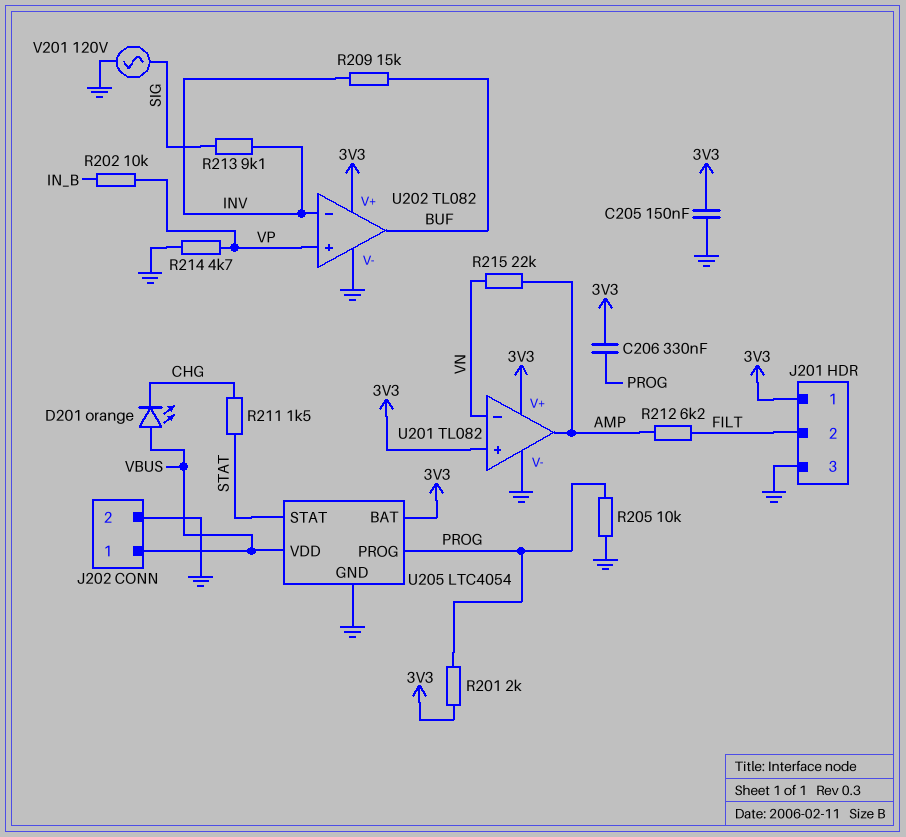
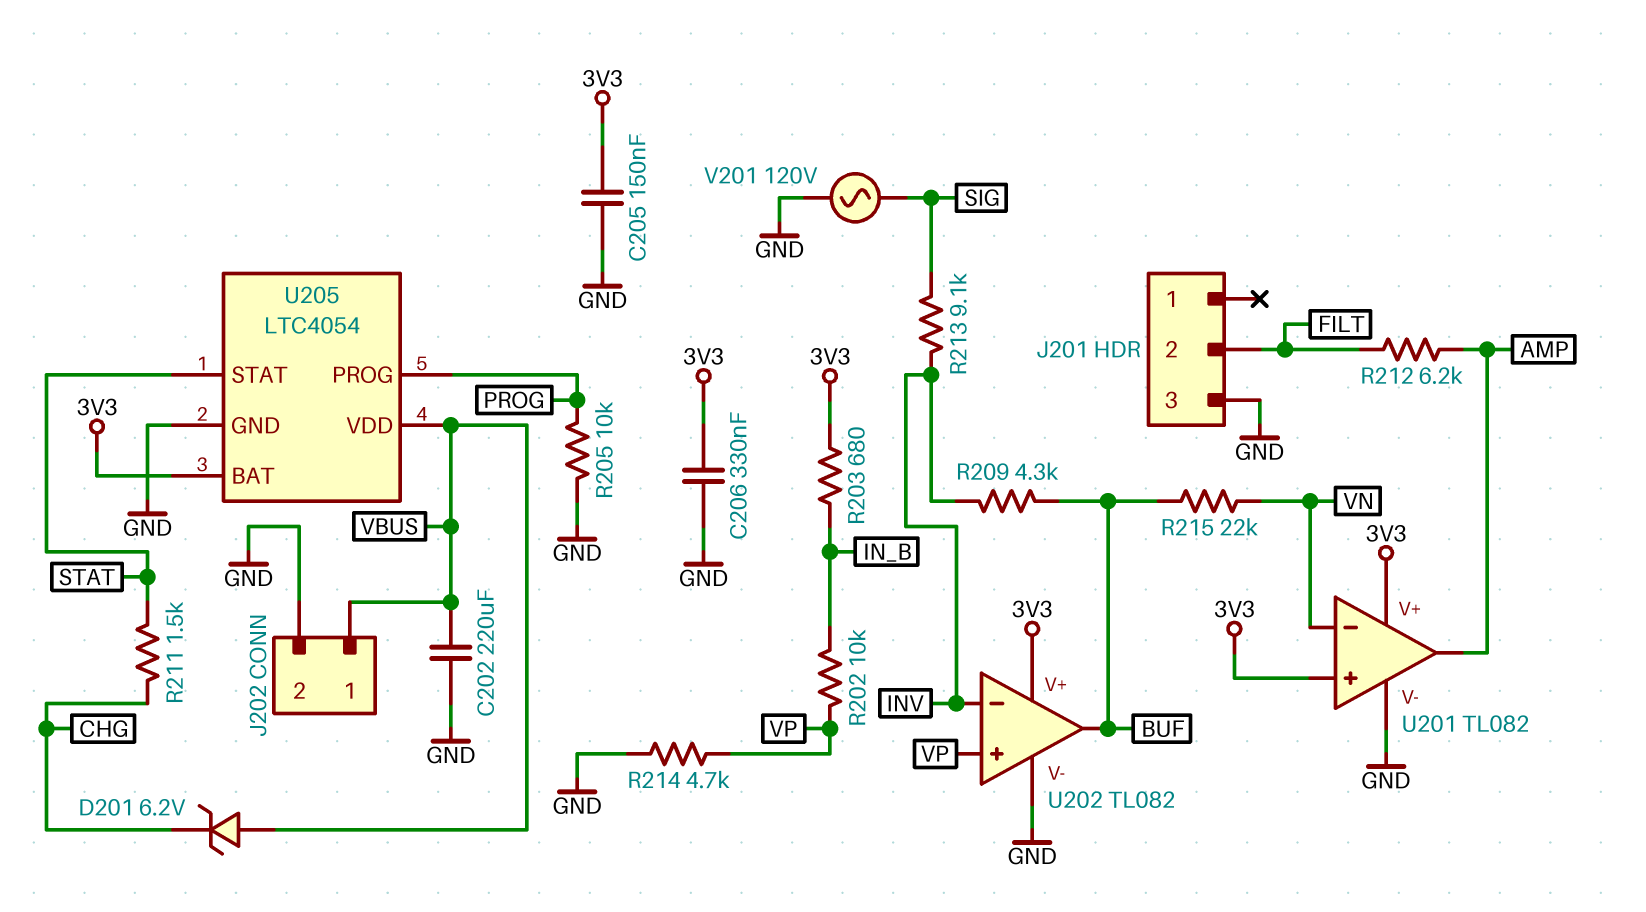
C202: none -> 220uF (GND, VBUS)
C206: 330nF (3V3, PROG) -> 330nF (3V3, GND)
D201: LED orange (A VBUS, K CHG) -> zener 6.2V (A VBUS, K CHG)
J201 pin 1: 3V3 -> none
R201: 2k (3V3, PROG) -> none
R203: none -> 680 (3V3, IN_B)
R209: 15k (BUF, INV) -> 4.3k (BUF, INV)
R215: 22k (AMP, VN) -> 22k (BUF, VN)

